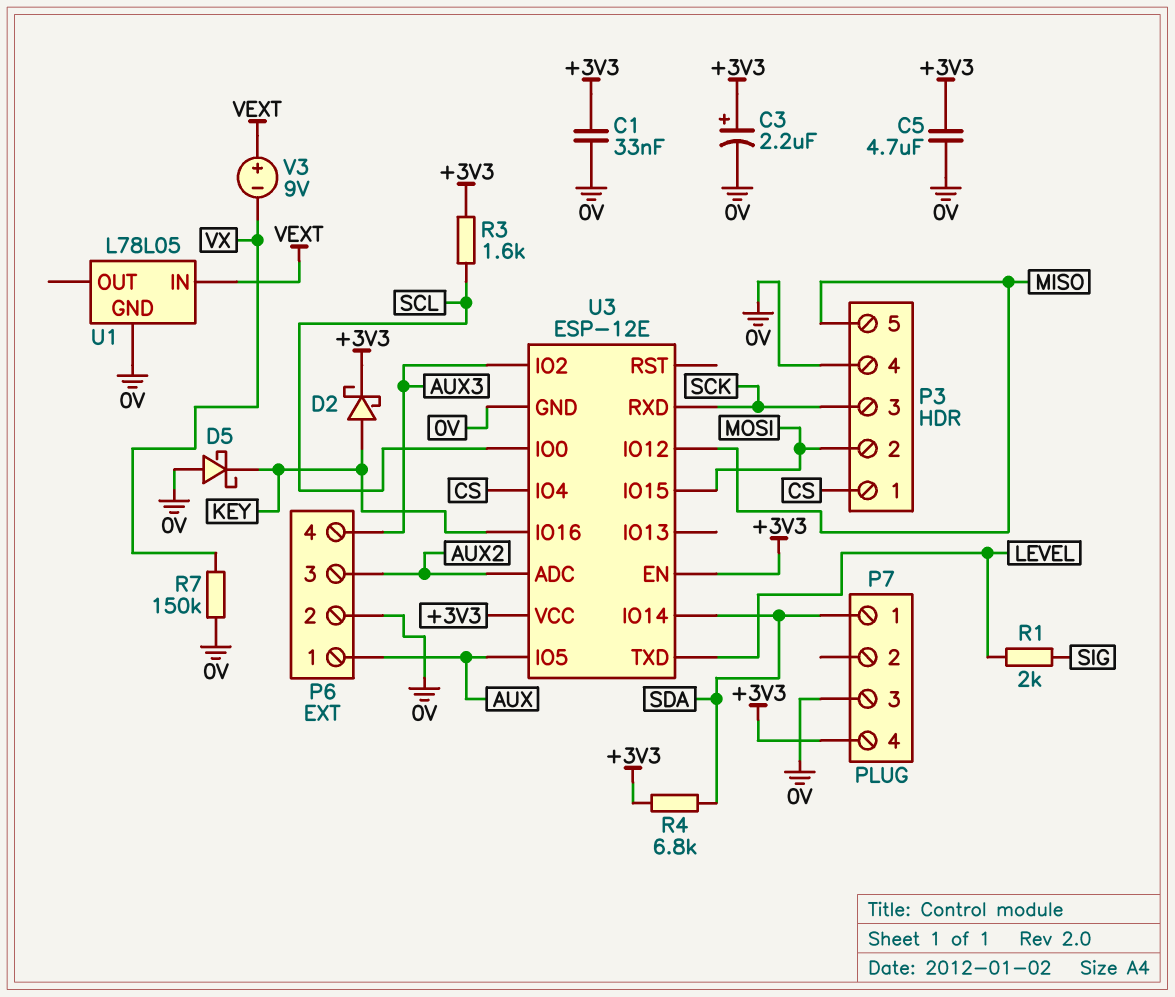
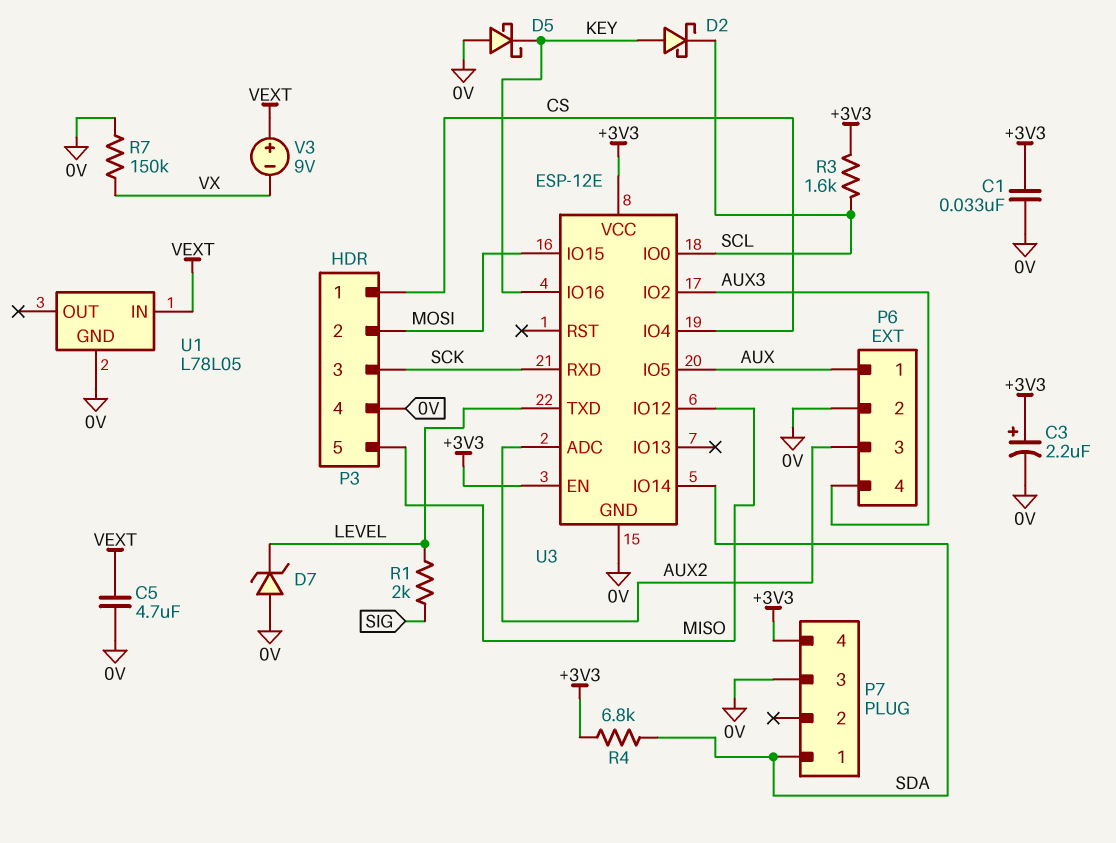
C5: 4.7uF (+3V3, 0V) -> 4.7uF (0V, VEXT)
D2: schottky (A KEY, K +3V3) -> schottky (A KEY, K SCL)
D7: none -> zener (A 0V, K LEVEL)

